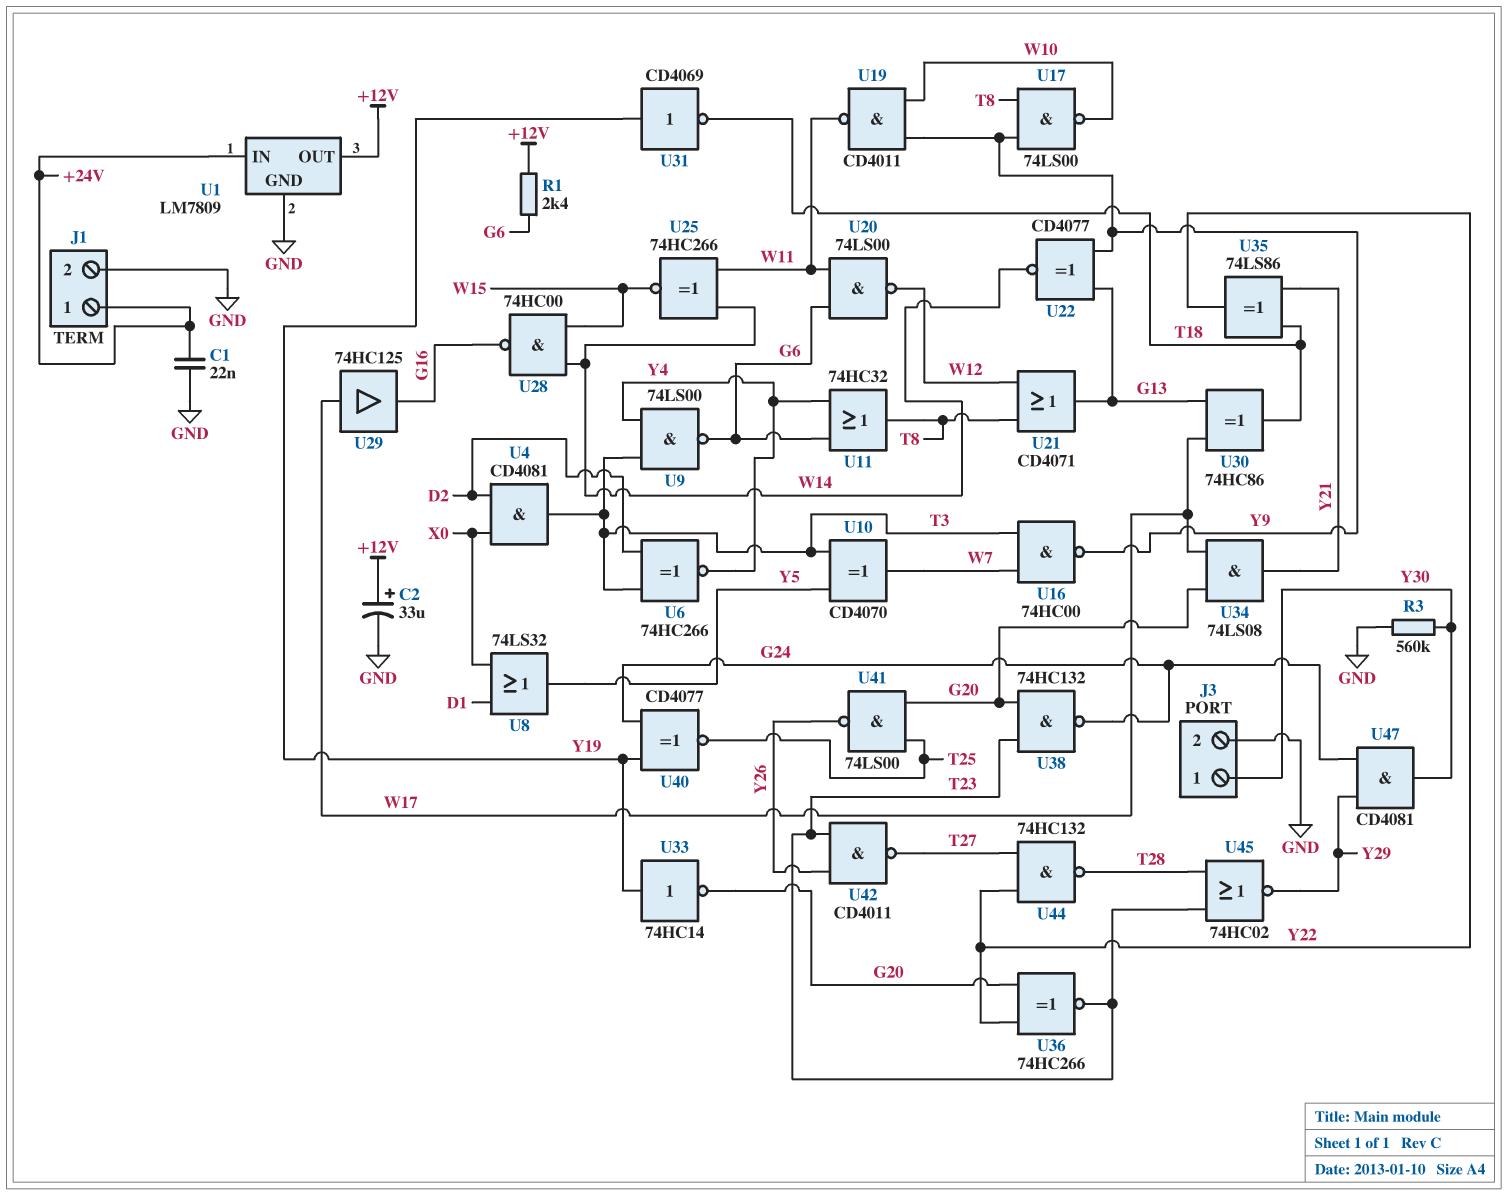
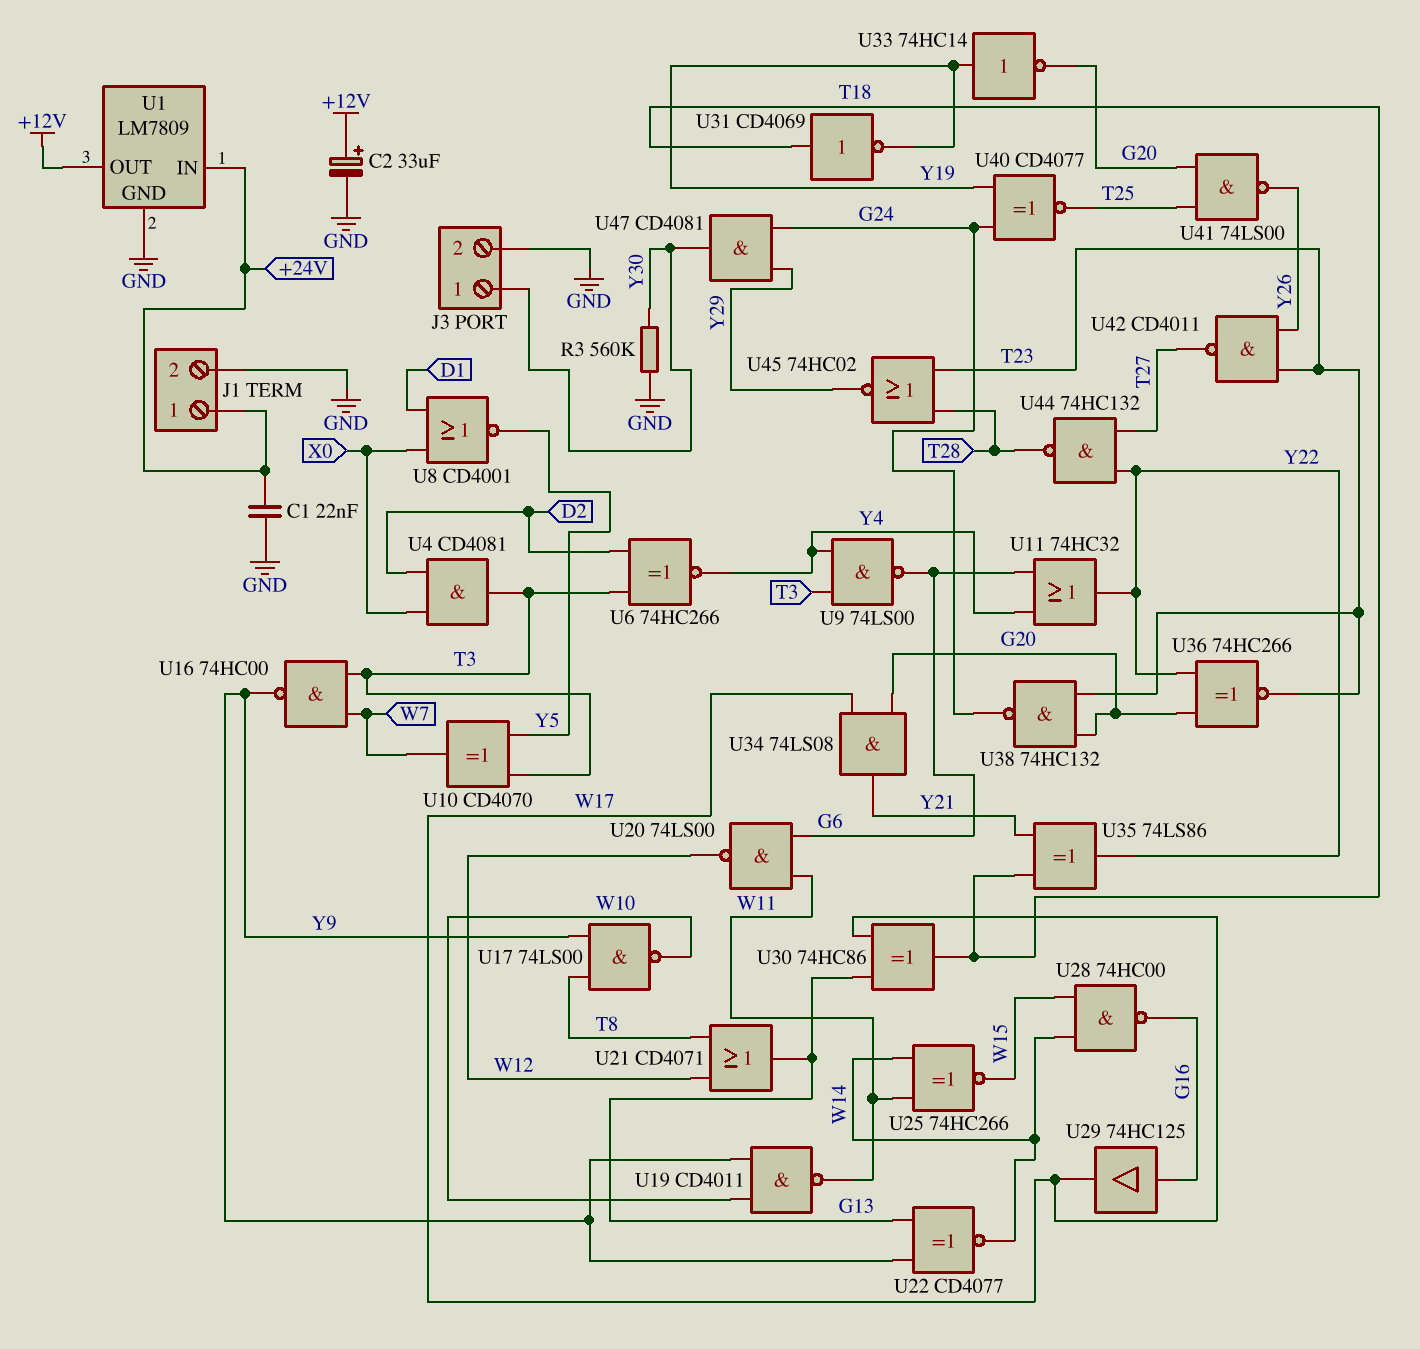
R1: 2.4k (+12V, G6) -> none
U8: OR 74LS32 (in D1, in X0, out Y5) -> NOR CD4001 (in D1, in X0, out Y5)
U11: OR 74HC32 (in G6, in Y4, out T8) -> OR 74HC32 (in G6, in Y4, out Y22)
U29: buffer 74HC125 (in W17, out G16) -> buffer 74HC125 (in G16, out W17)
U31: NOT CD4069 (in Y19, out T18) -> NOT CD4069 (in T18, out Y19)

